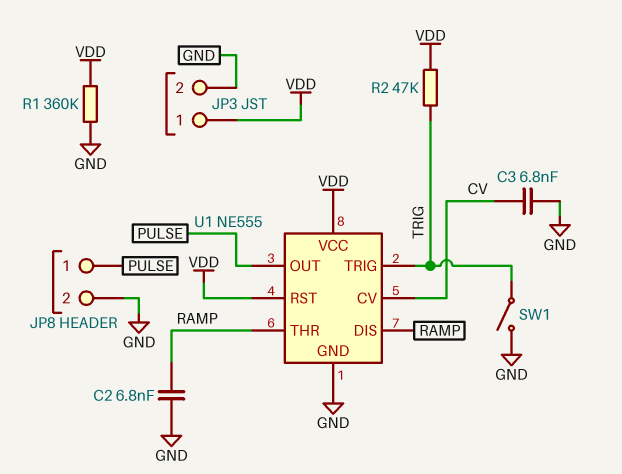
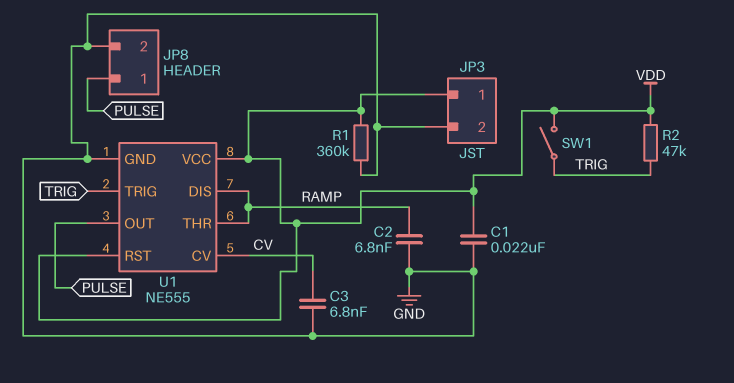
C1: none -> 22nF (GND, VDD)
SW1: switch (GND, TRIG) -> switch (TRIG, VDD)

